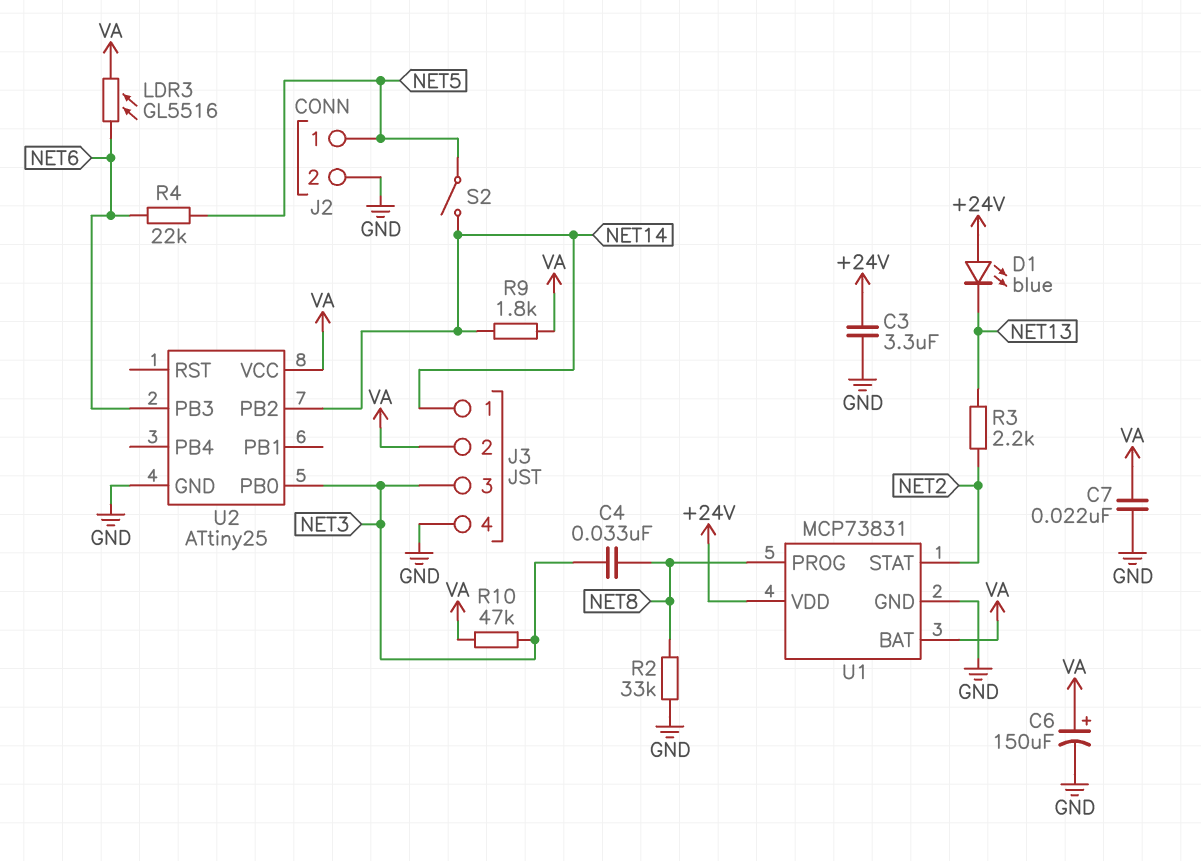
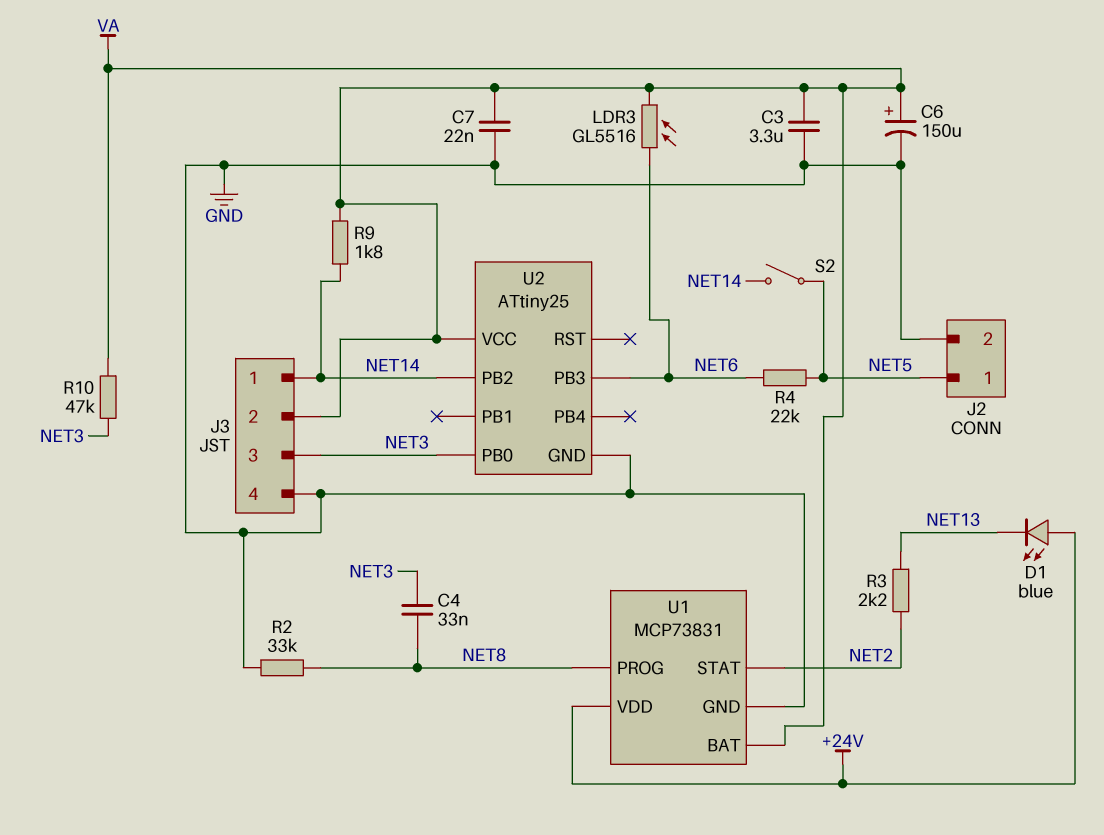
C3: 3.3uF (+24V, GND) -> 3.3uF (GND, VA)

